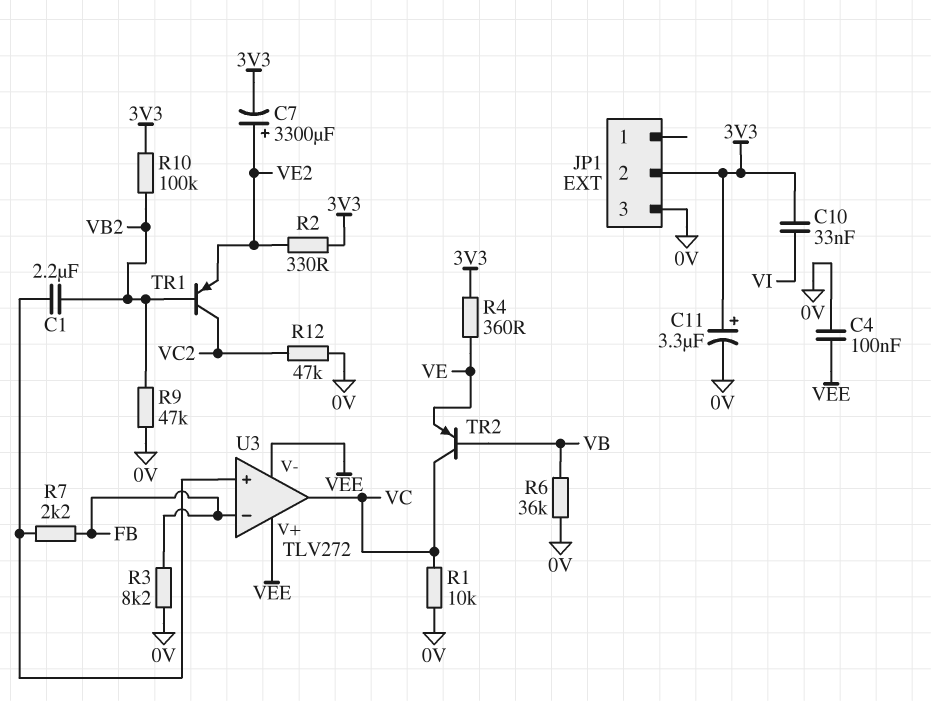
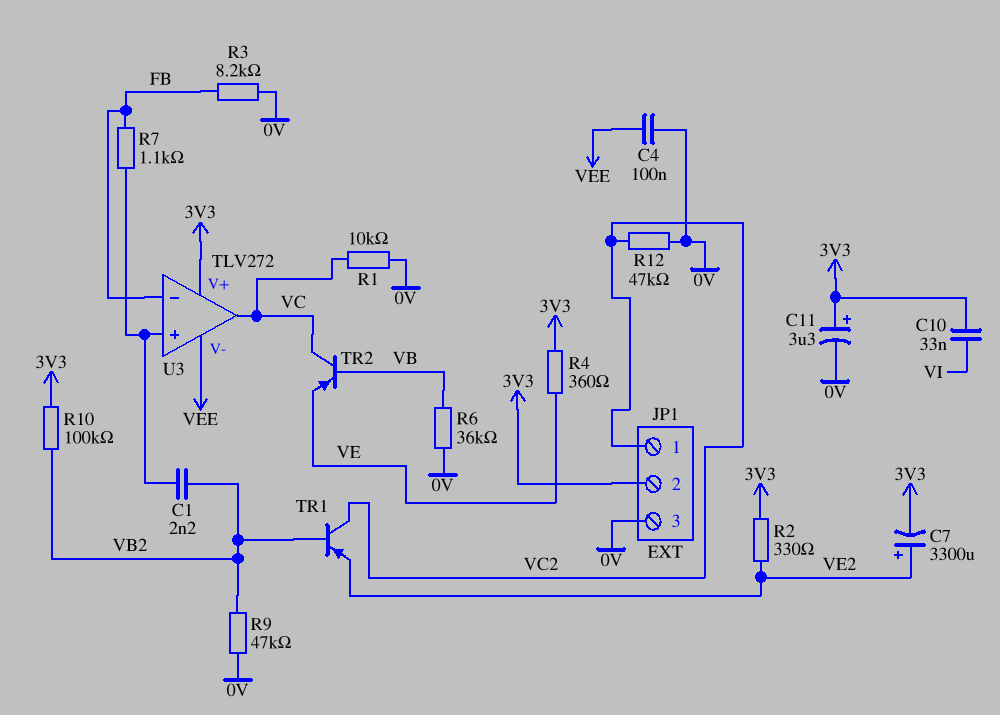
C1: 2.2uF (U3/in+, VB2) -> 2.2nF (U3/in+, VB2)
JP1 pin 1: none -> VC2
R7: 2.2k (FB, U3/in+) -> 1.1k (FB, U3/in+)
U3 pin V+: VEE -> 3V3

